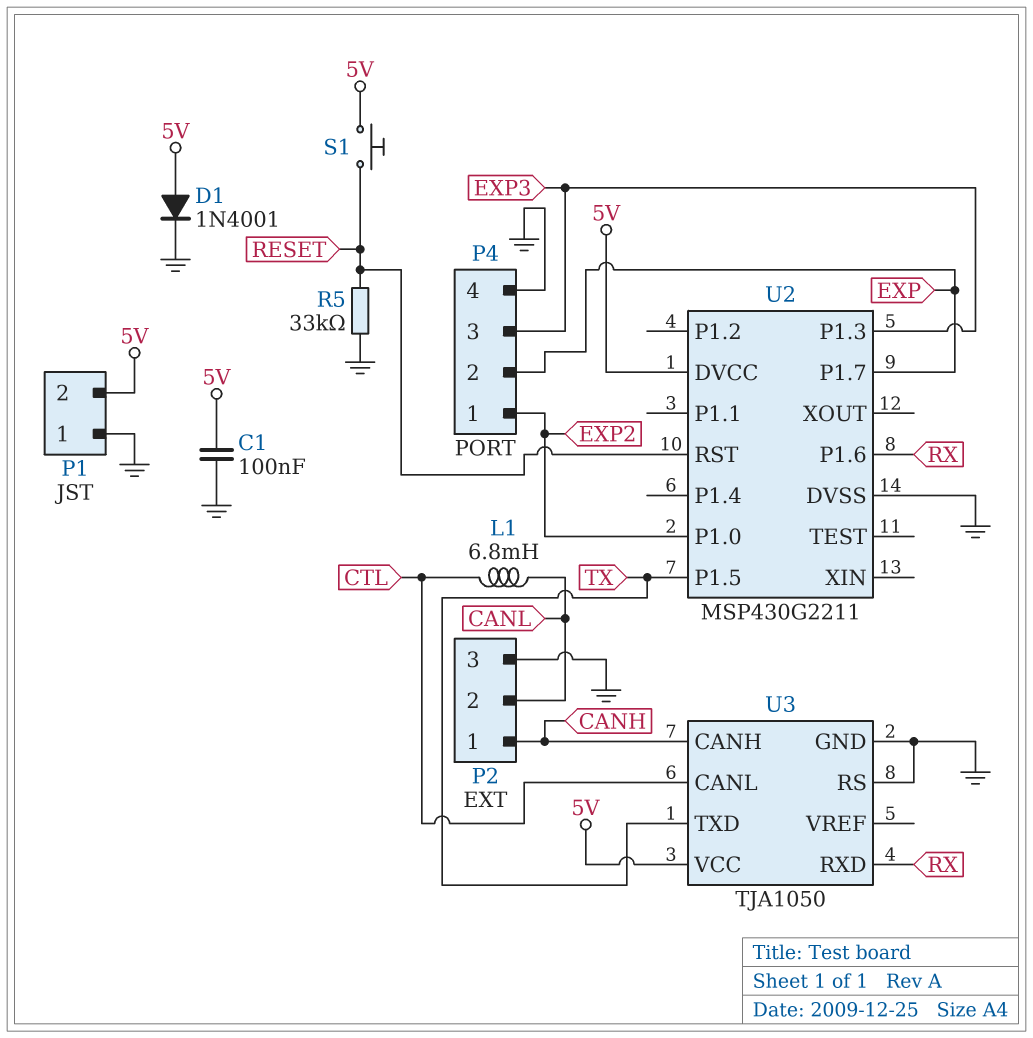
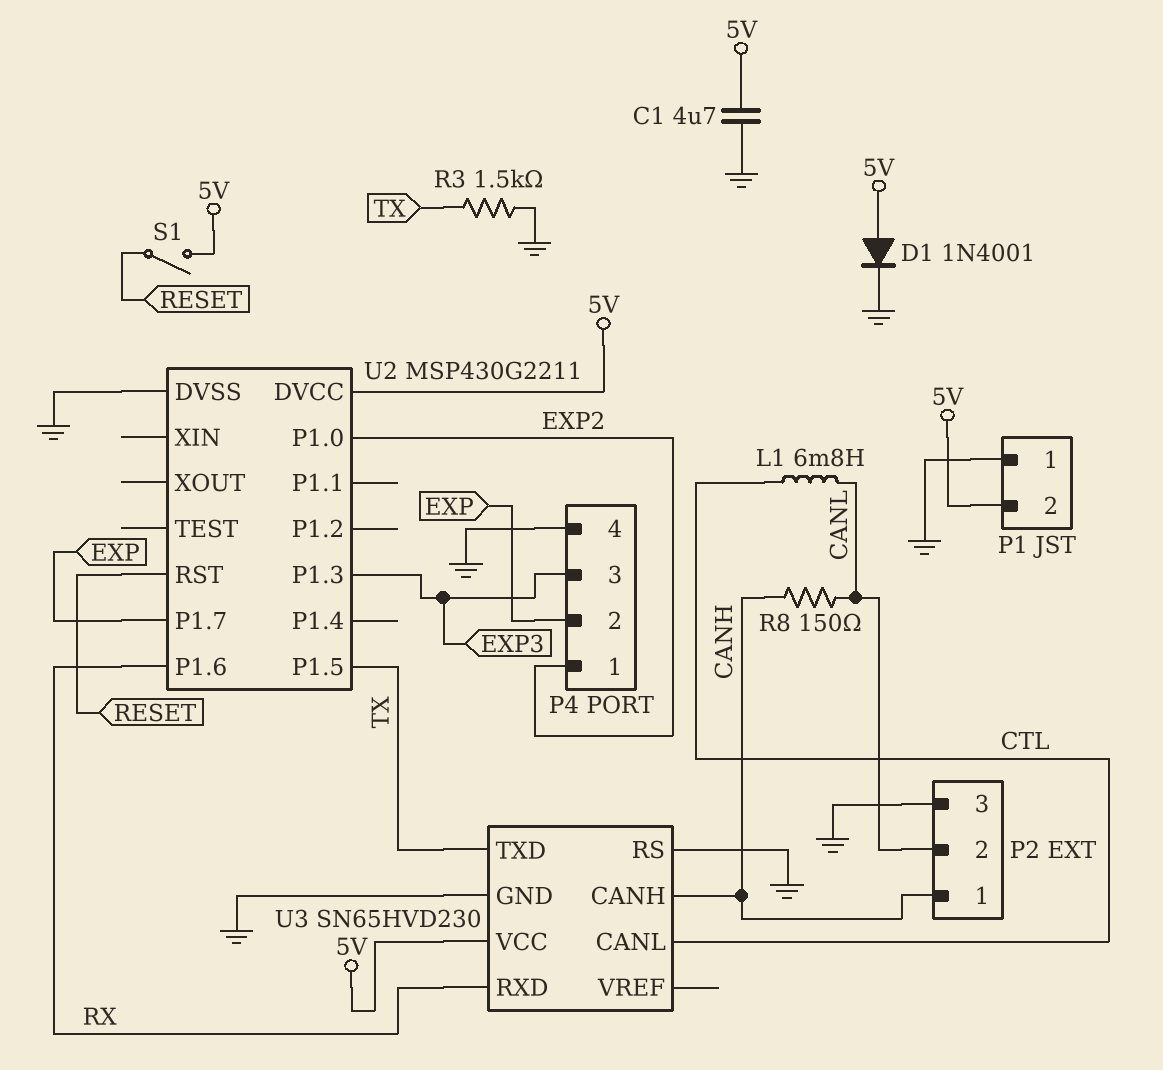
C1: 100nF (5V, GND) -> 4.7uF (5V, GND)
R3: none -> 1.5k (GND, TX)
R5: 33k (GND, RESET) -> none
R8: none -> 150 (CANH, CANL)
S1: button (5V, RESET) -> switch (5V, RESET)
U3: TJA1050 -> SN65HVD230

